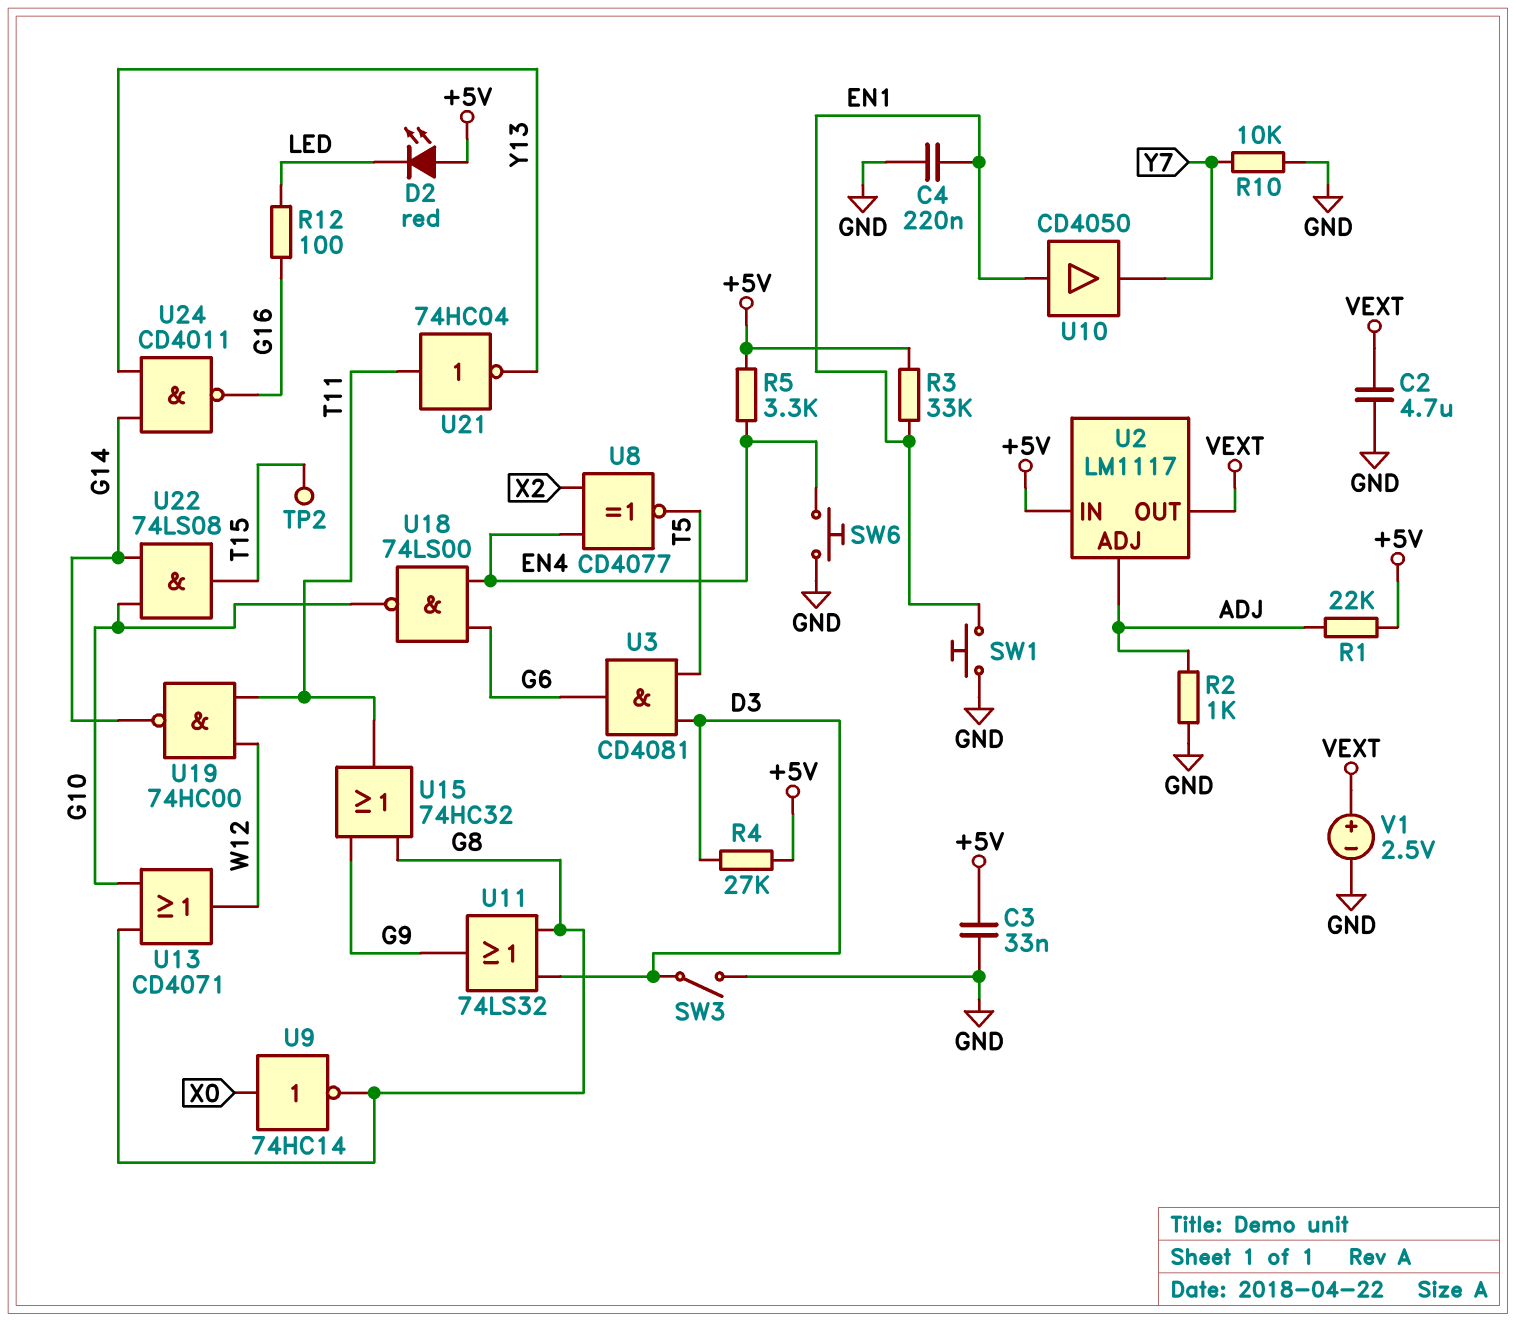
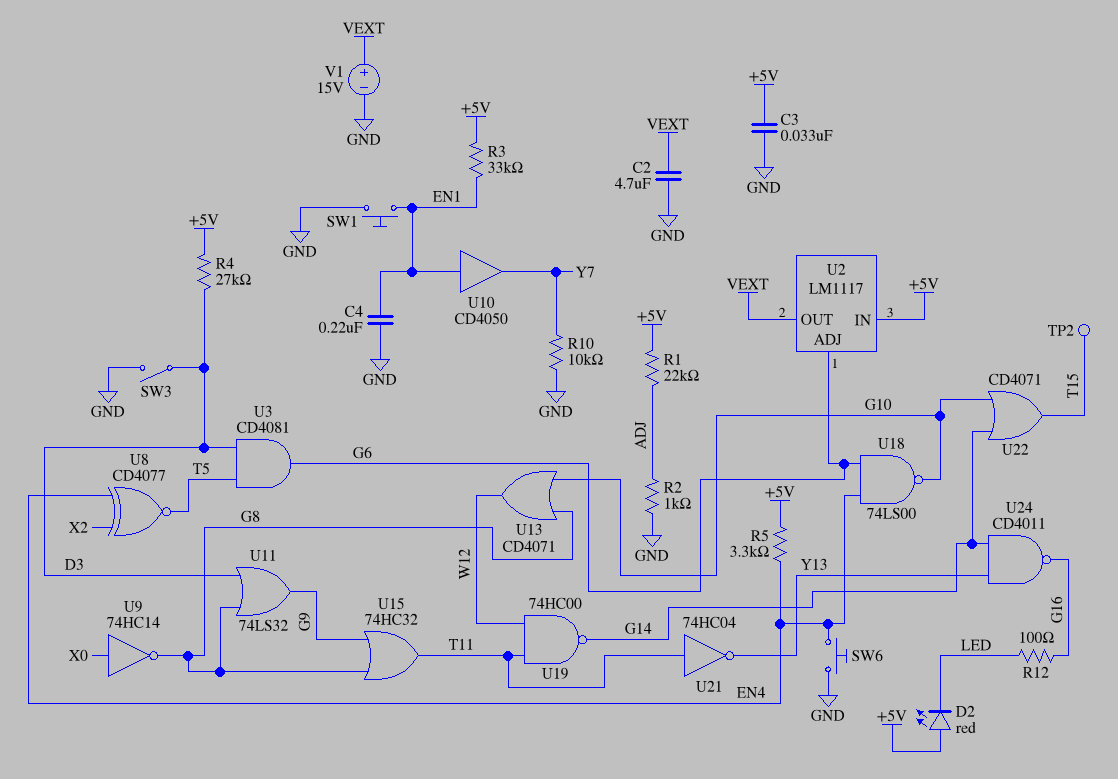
U2 pin ADJ: ADJ -> G6
U22: AND 74LS08 (in G10, in G14, out T15) -> OR CD4071 (in G10, in G14, out T15)
V1: 2.5V (plus VEXT, minus GND) -> 15V (plus VEXT, minus GND)

